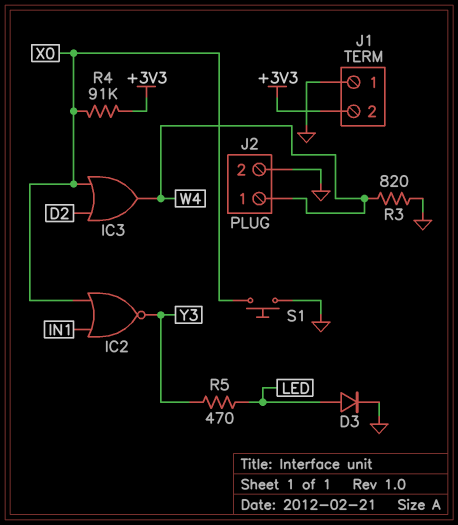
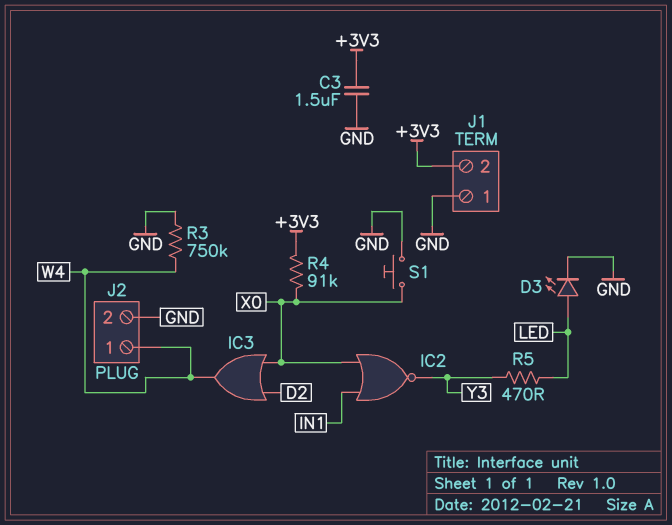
C3: none -> 1.5uF (+3V3, GND)
D3: diode (A LED, K GND) -> LED (A LED, K GND)
R3: 820 (GND, W4) -> 750k (GND, W4)

